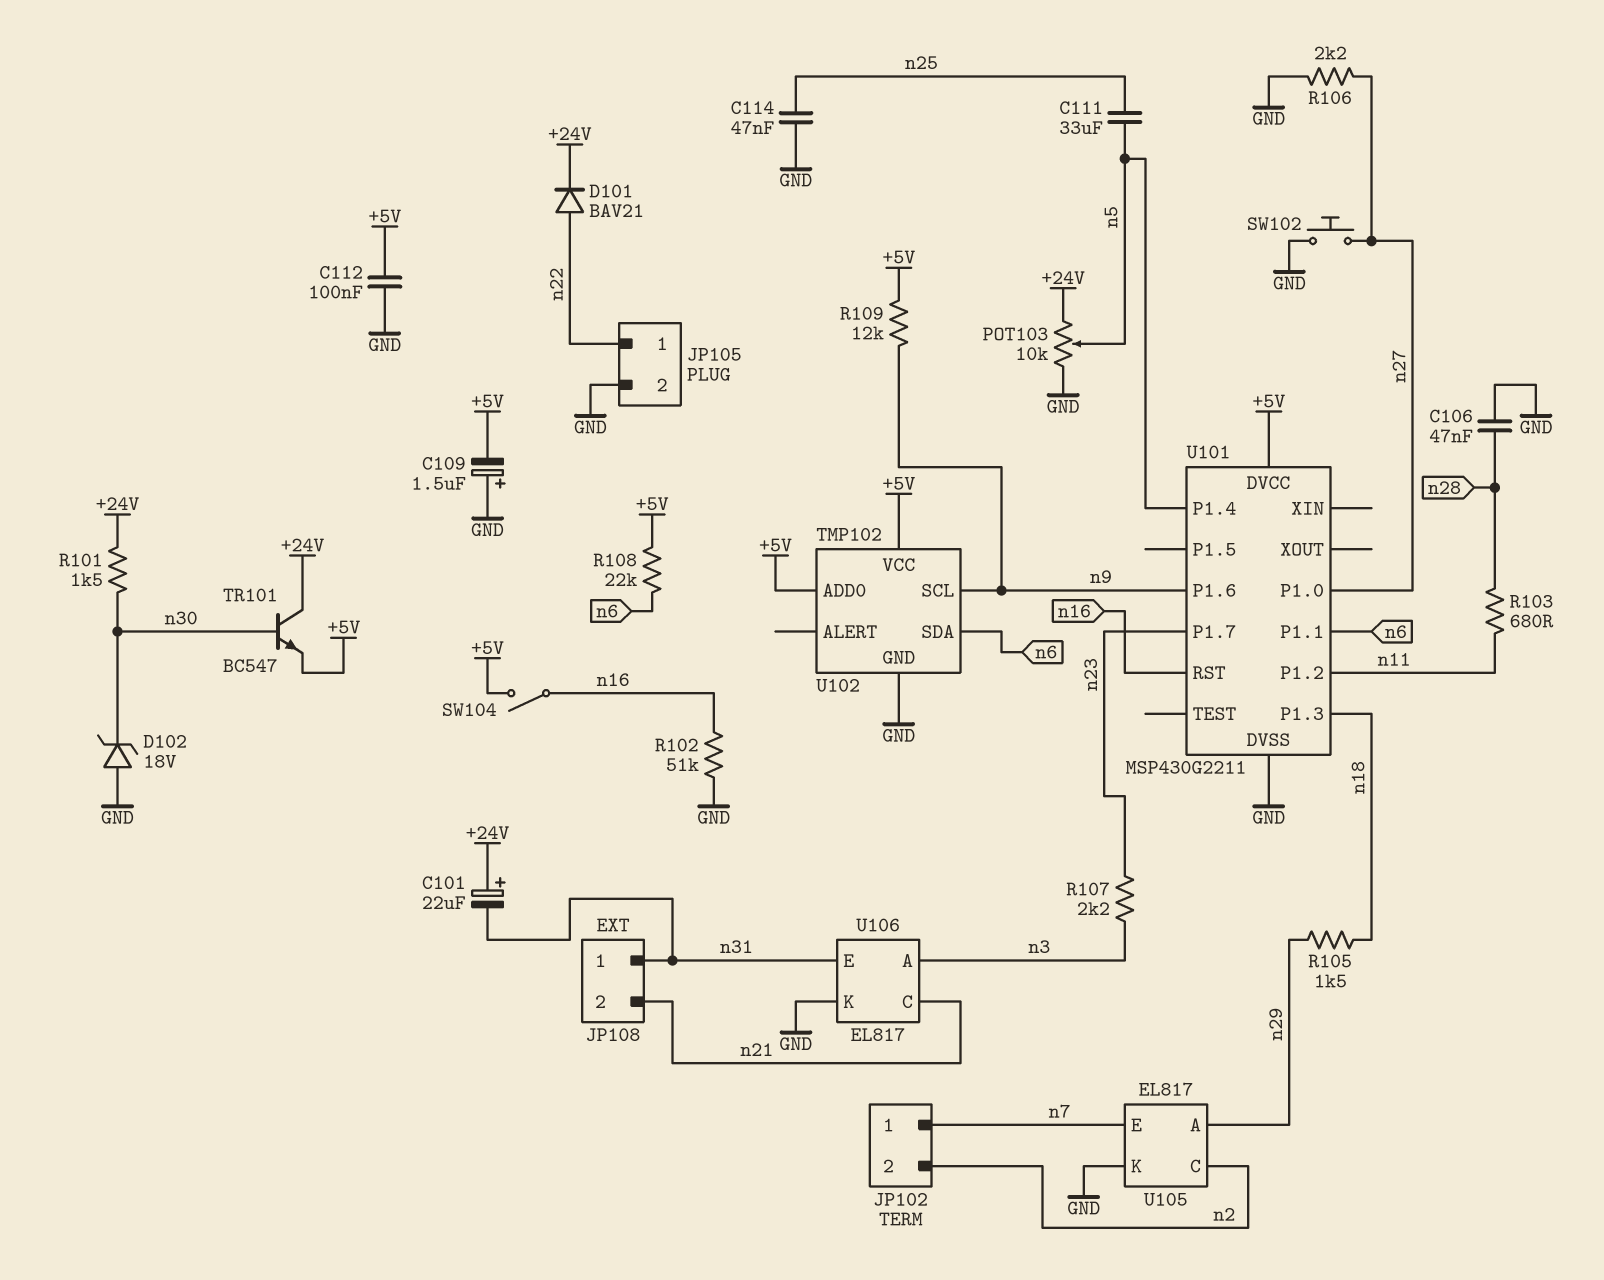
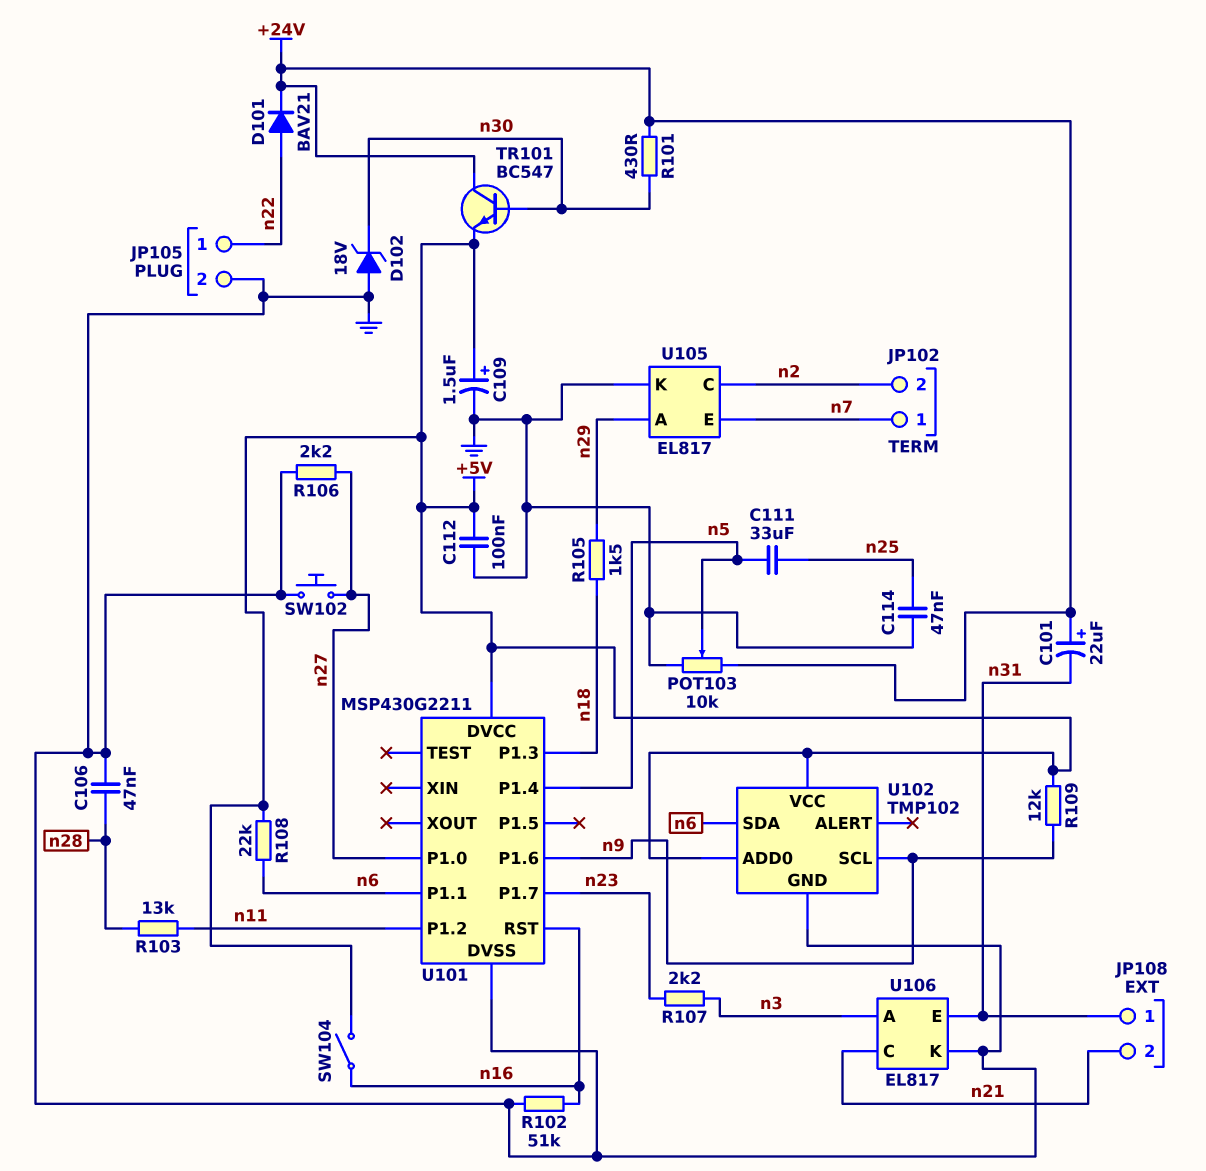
C109: 1.5uF (plus GND, minus +5V) -> 1.5uF (plus +5V, minus GND)
R101: 1.5k (+24V, n30) -> 430 (+24V, n30)
R103: 680 (n11, n28) -> 13k (n11, n28)

